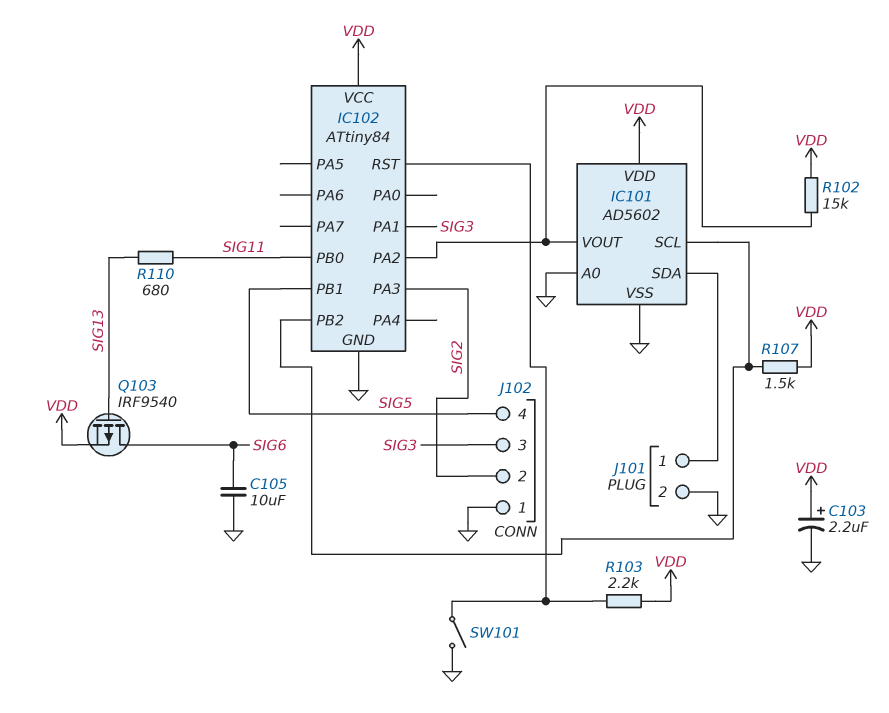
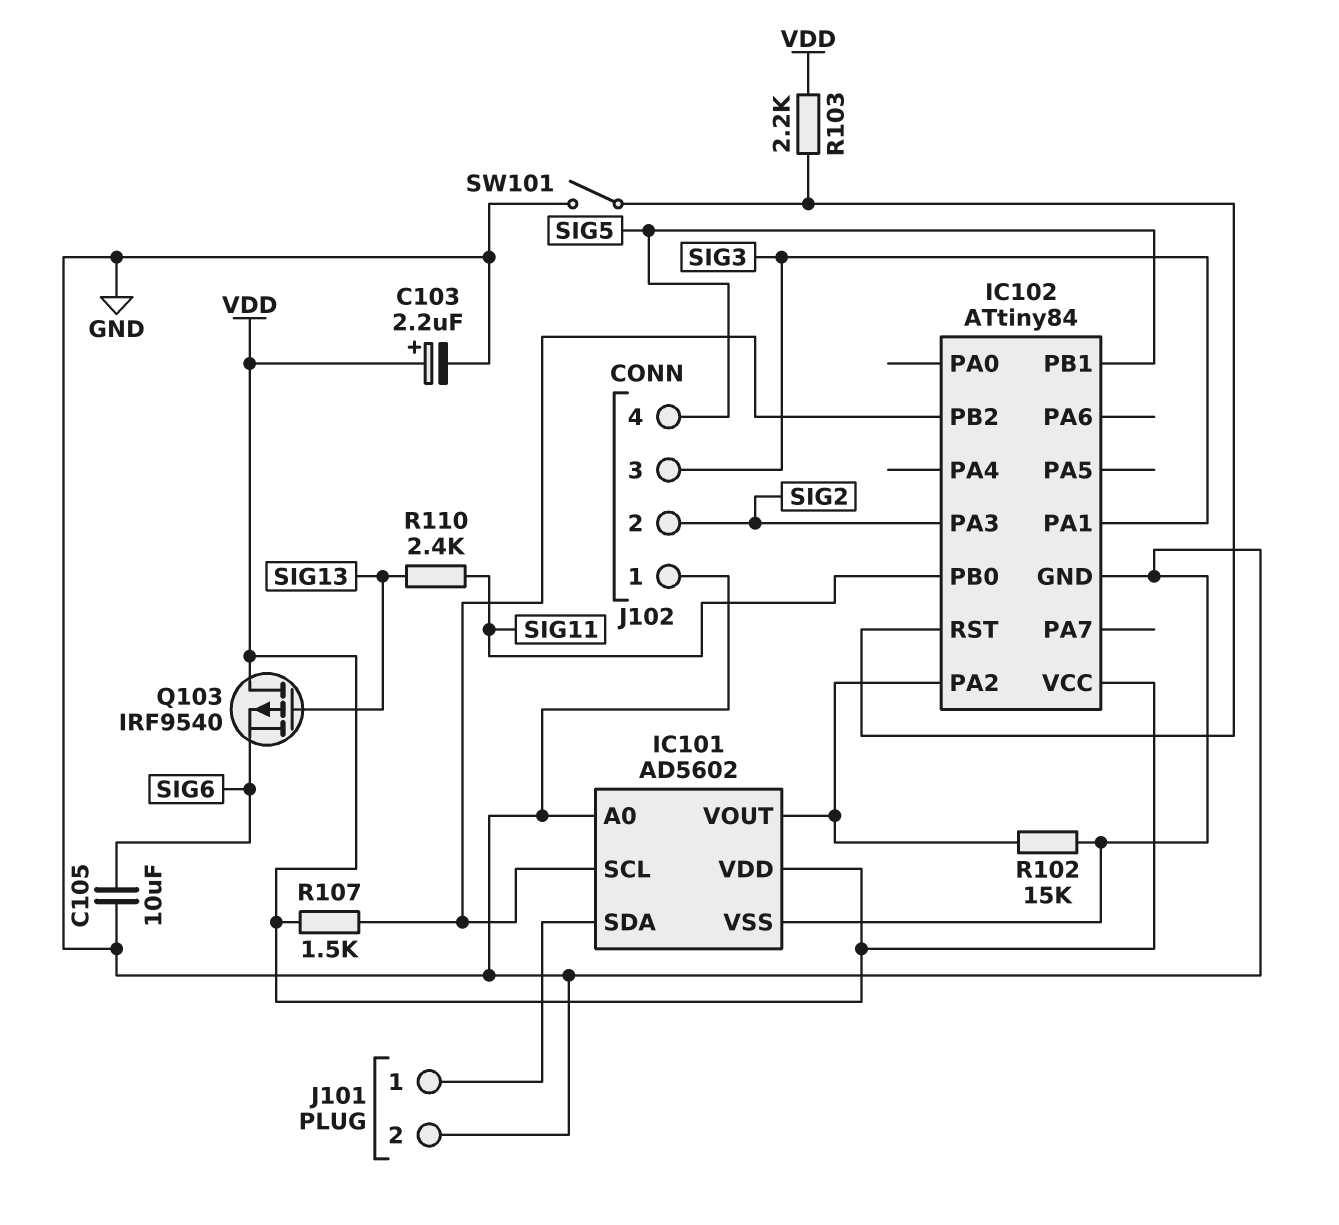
Q103: PMOS IRF9540 (G SIG13, D SIG6, S VDD) -> PMOS IRF9540 (G SIG13, D VDD, S SIG6)
R102: 15k (IC101/VOUT, VDD) -> 15k (GND, IC101/VOUT)
R110: 680 (SIG11, SIG13) -> 2.4k (SIG11, SIG13)

